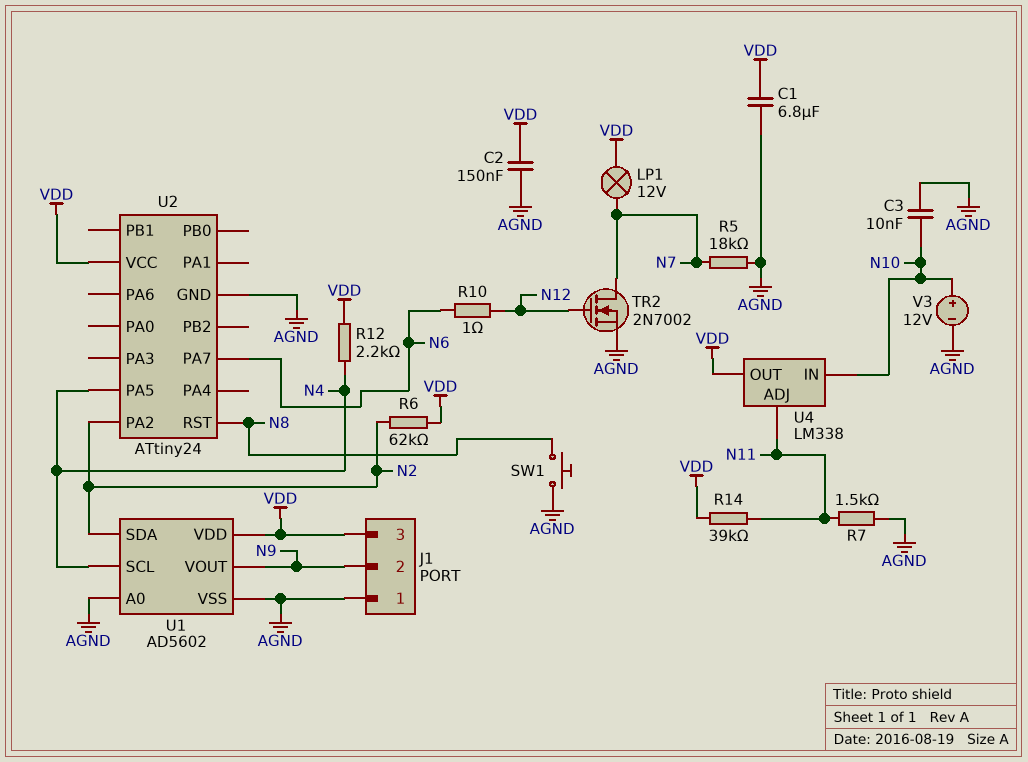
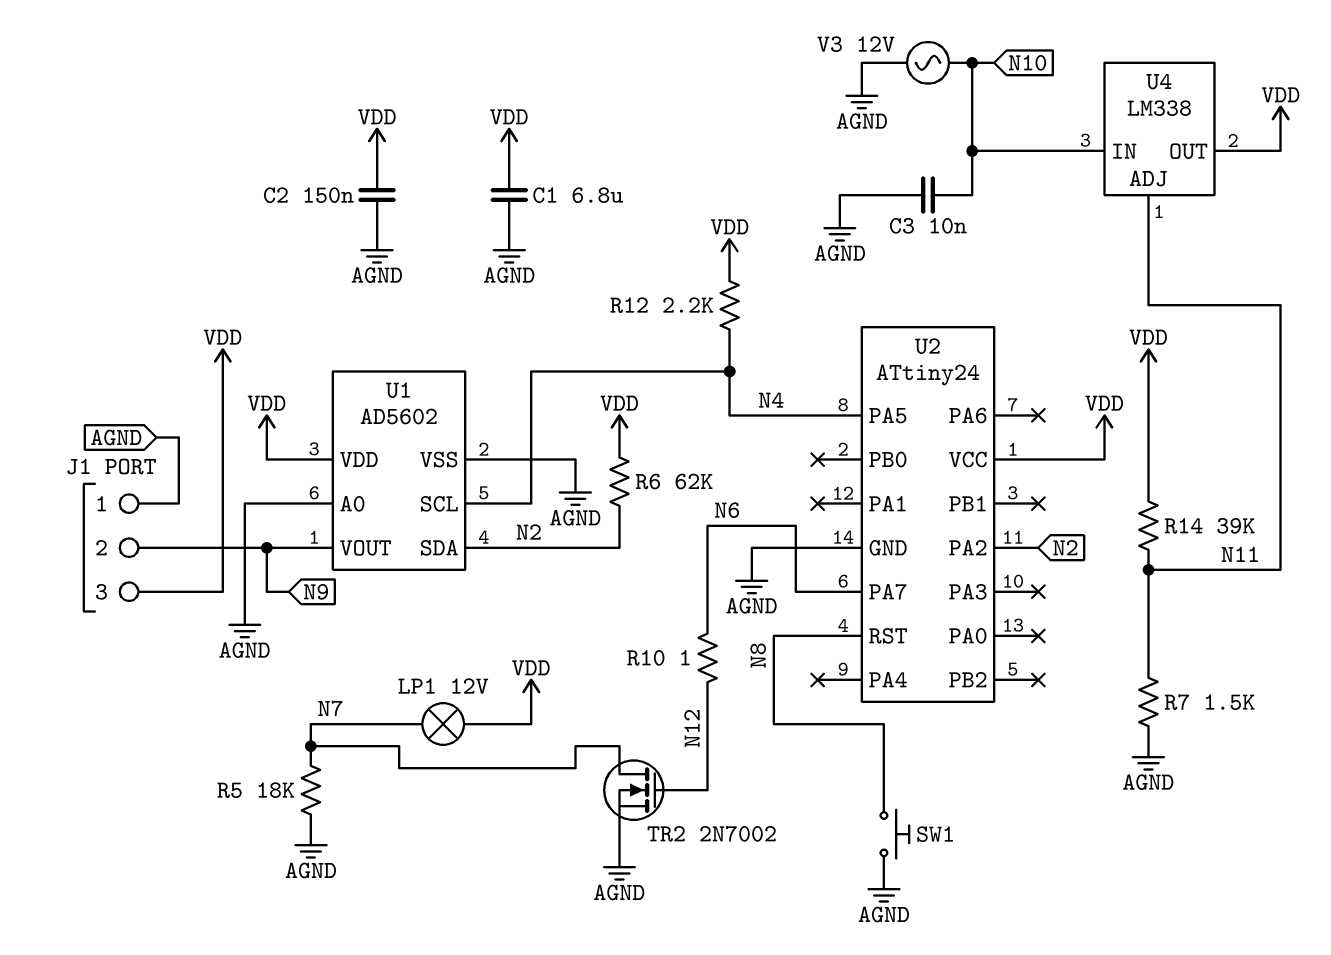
V3: 12V (plus N10, minus AGND) -> AC 12V (AGND, N10)

